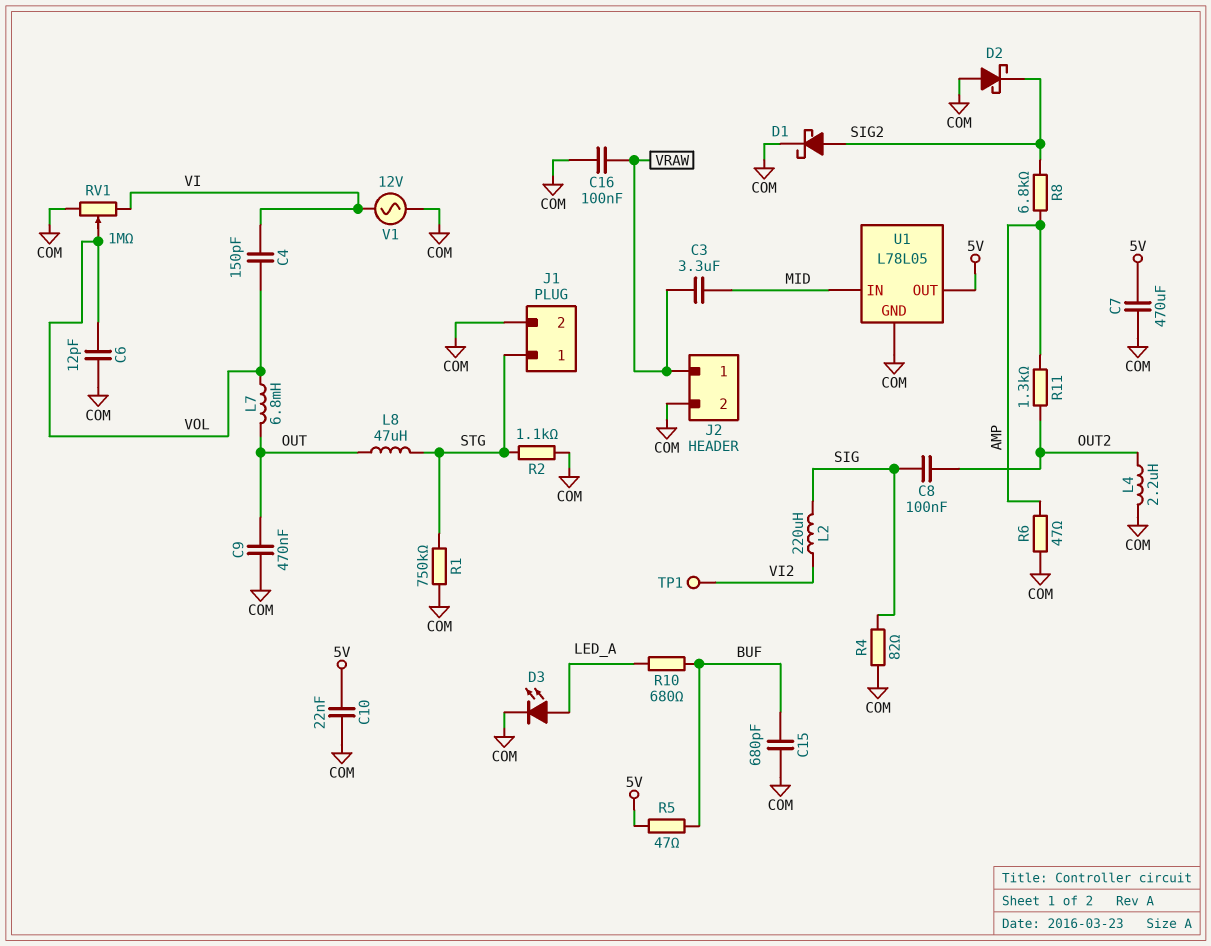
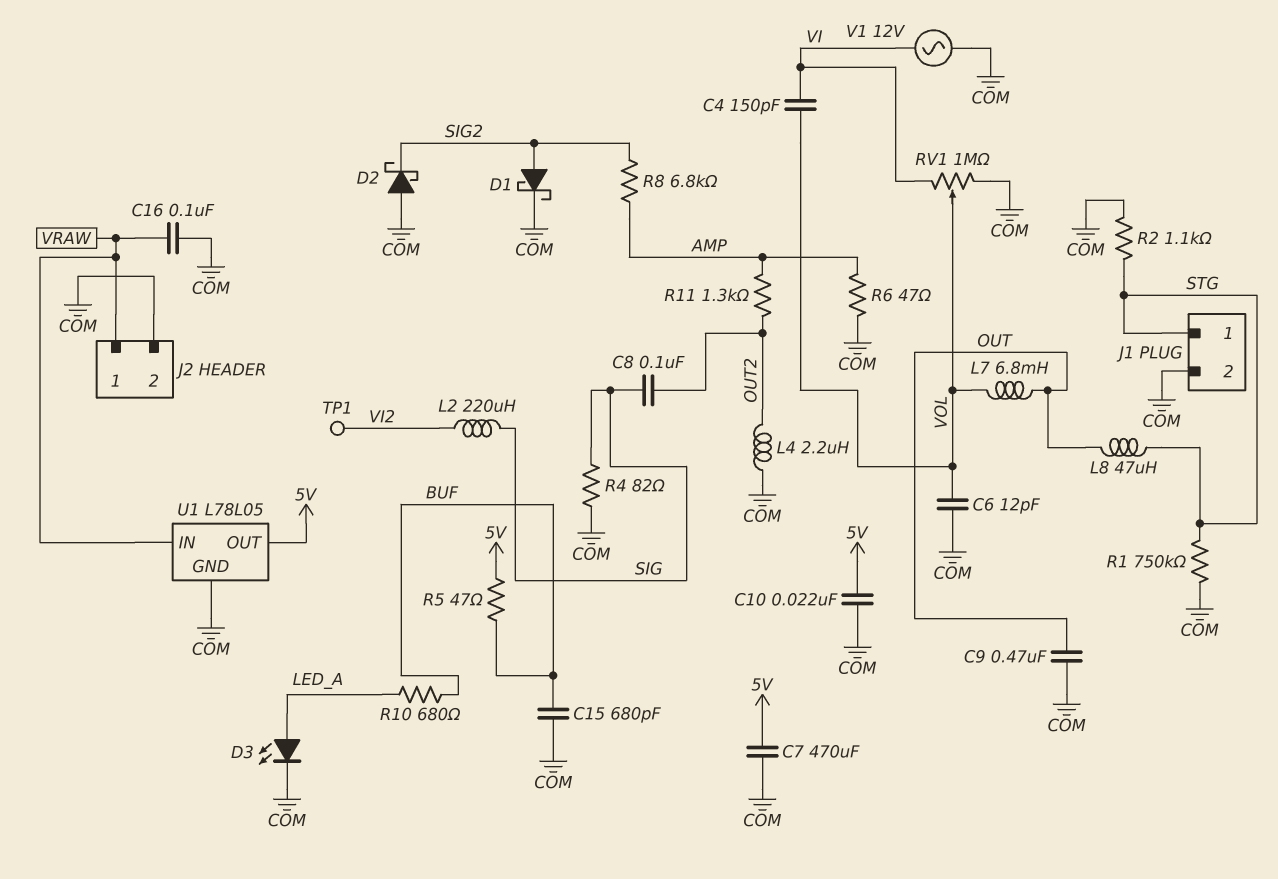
C3: 3.3uF (MID, VRAW) -> none
U1 pin IN: MID -> VRAW

